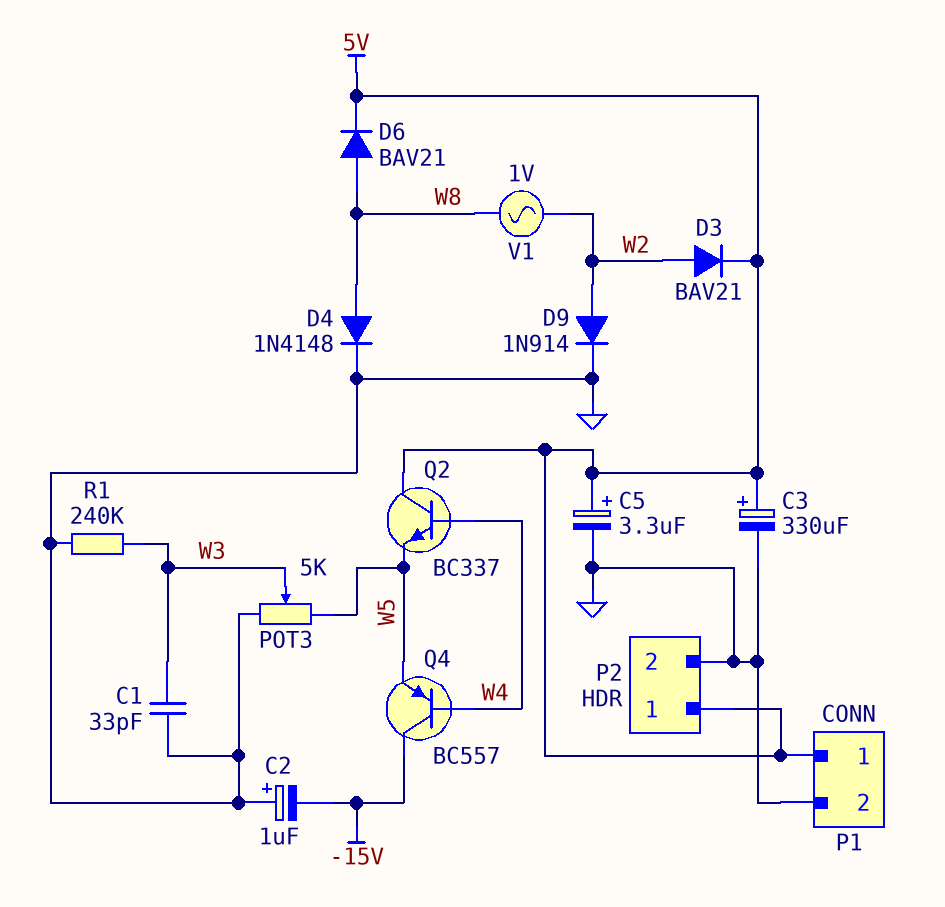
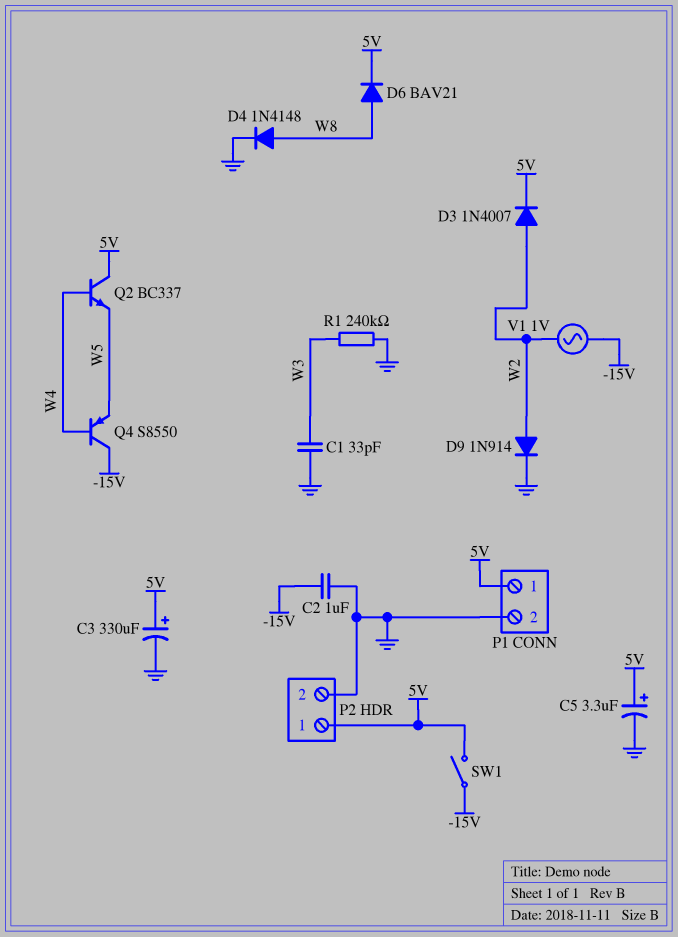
C2: 1uF (plus GND, minus -15V) -> 1uF (-15V, GND)
D3: diode BAV21 (A W2, K 5V) -> diode 1N4007 (A W2, K 5V)
POT3: 5k (GND, W5, wiper W3) -> none
Q4: PNP BC557 (B W4, C -15V, E W5) -> PNP S8550 (B W4, C -15V, E W5)
SW1: none -> switch (-15V, 5V)
V1: AC 1V (W2, W8) -> AC 1V (-15V, W2)

